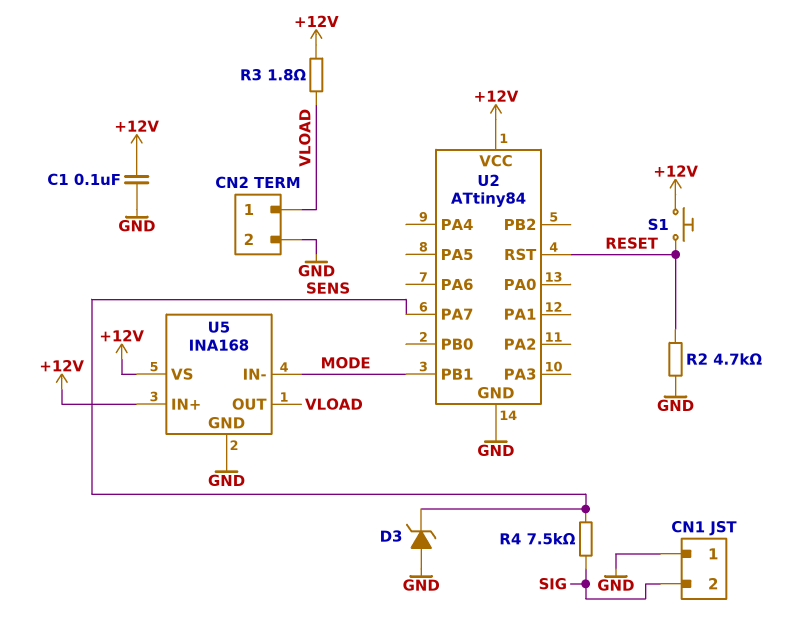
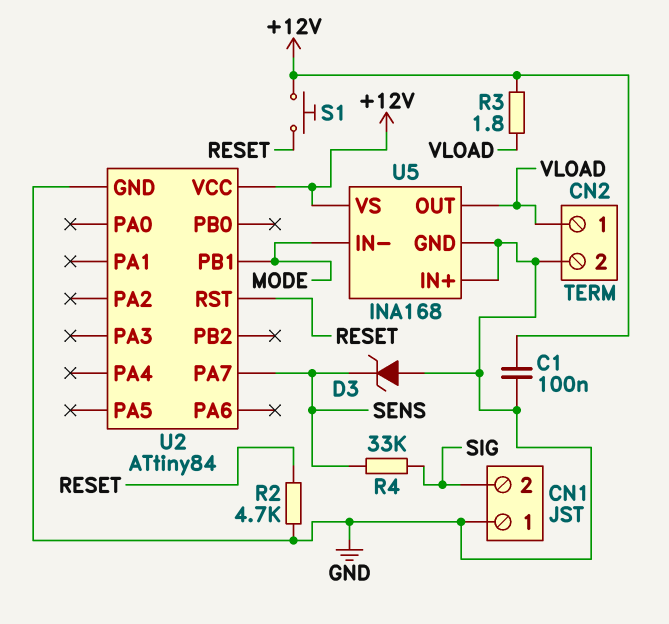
R4: 7.5k (SENS, SIG) -> 33k (SENS, SIG)
U5 pin IN+: +12V -> GND

